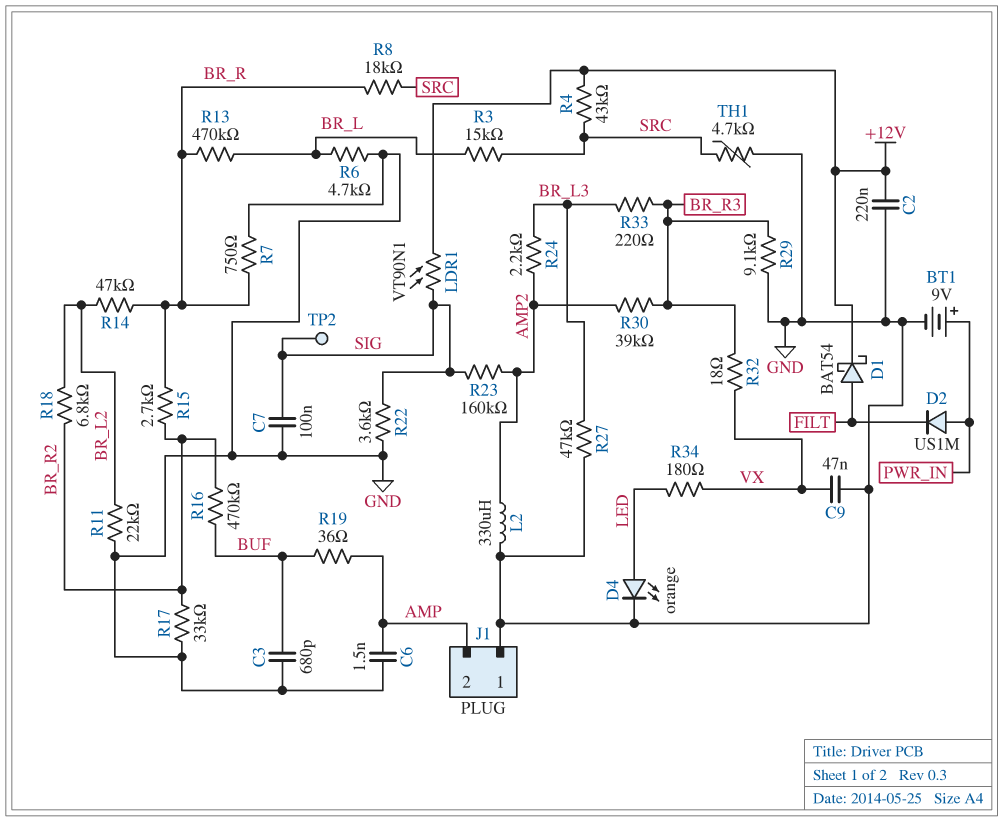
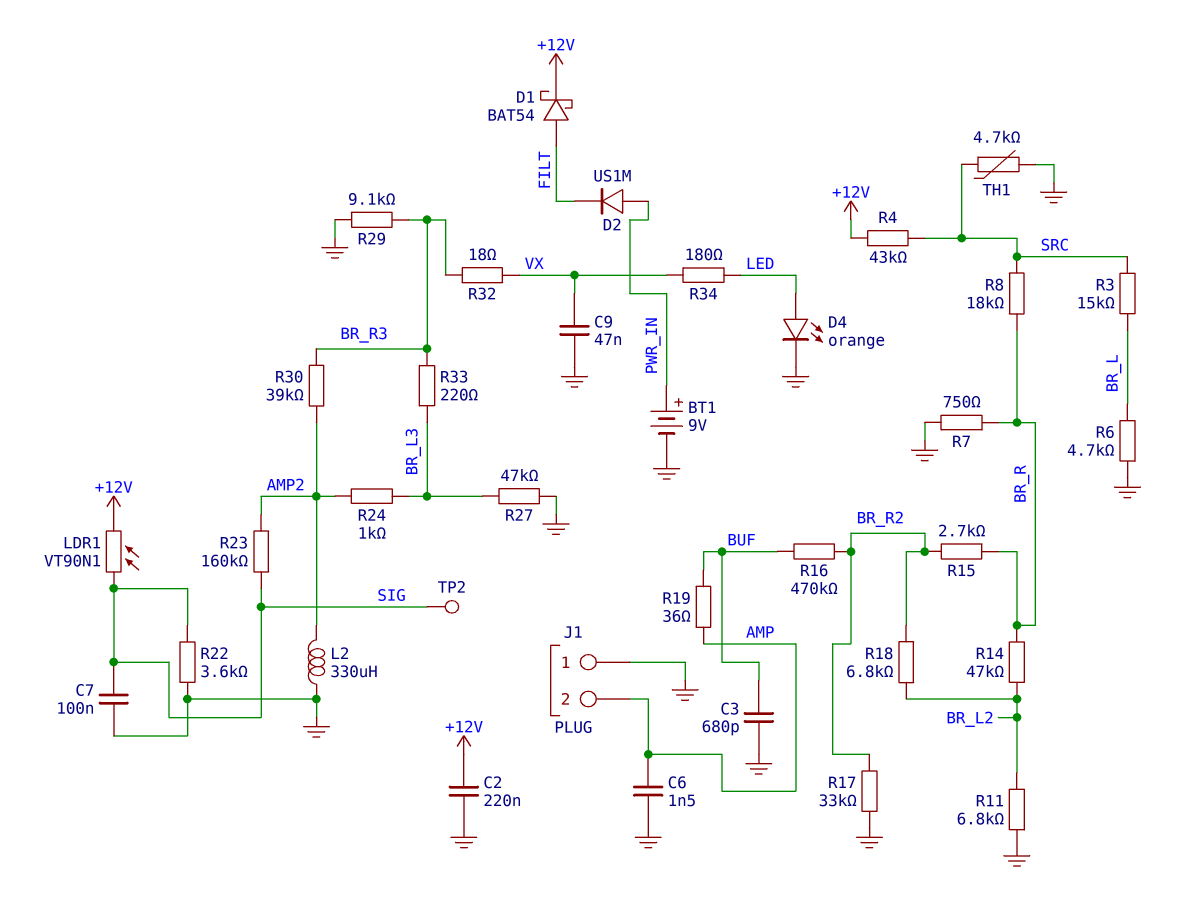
R11: 22k (BR_L2, GND) -> 6.8k (BR_L2, GND)
R13: 470k (BR_L, BR_R) -> none
R24: 2.2k (AMP2, BR_L3) -> 1k (AMP2, BR_L3)

